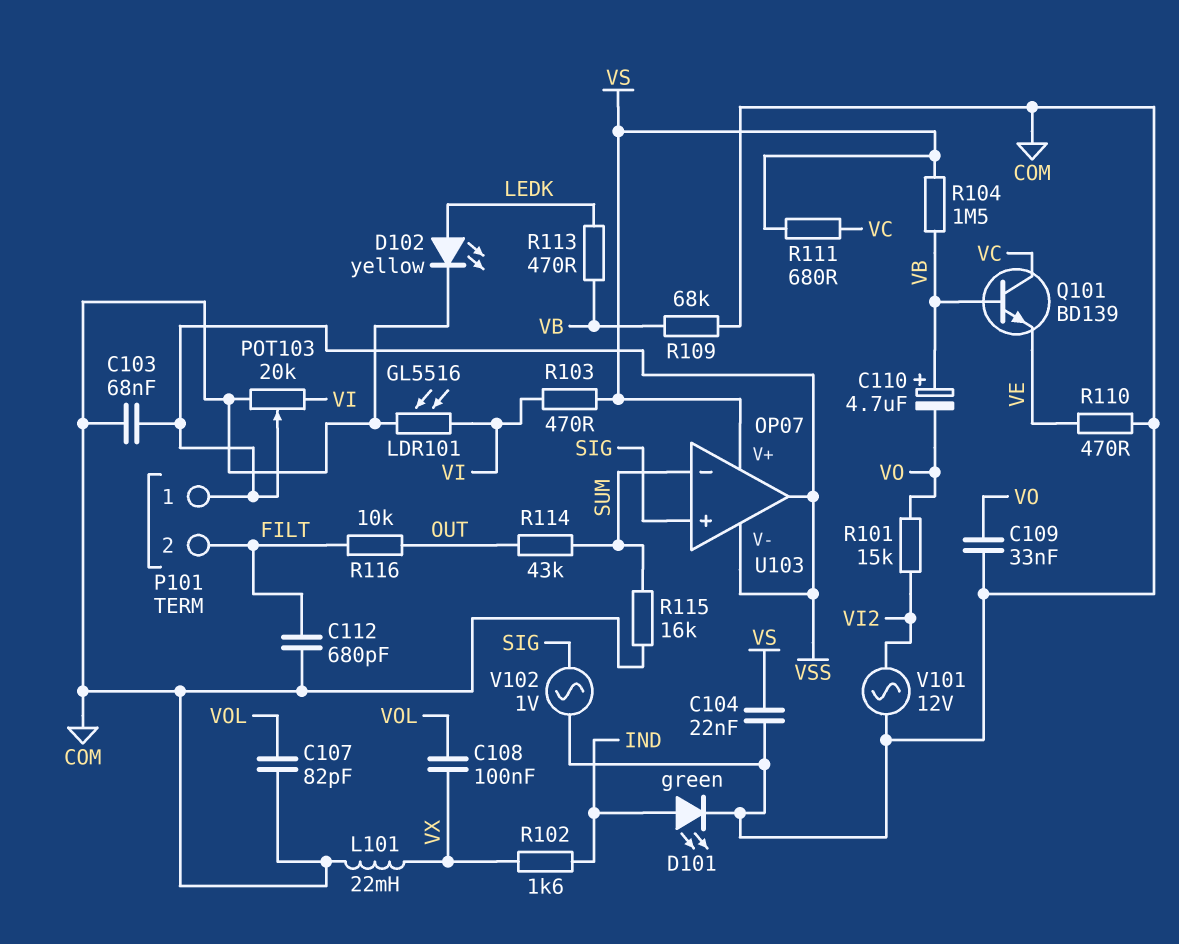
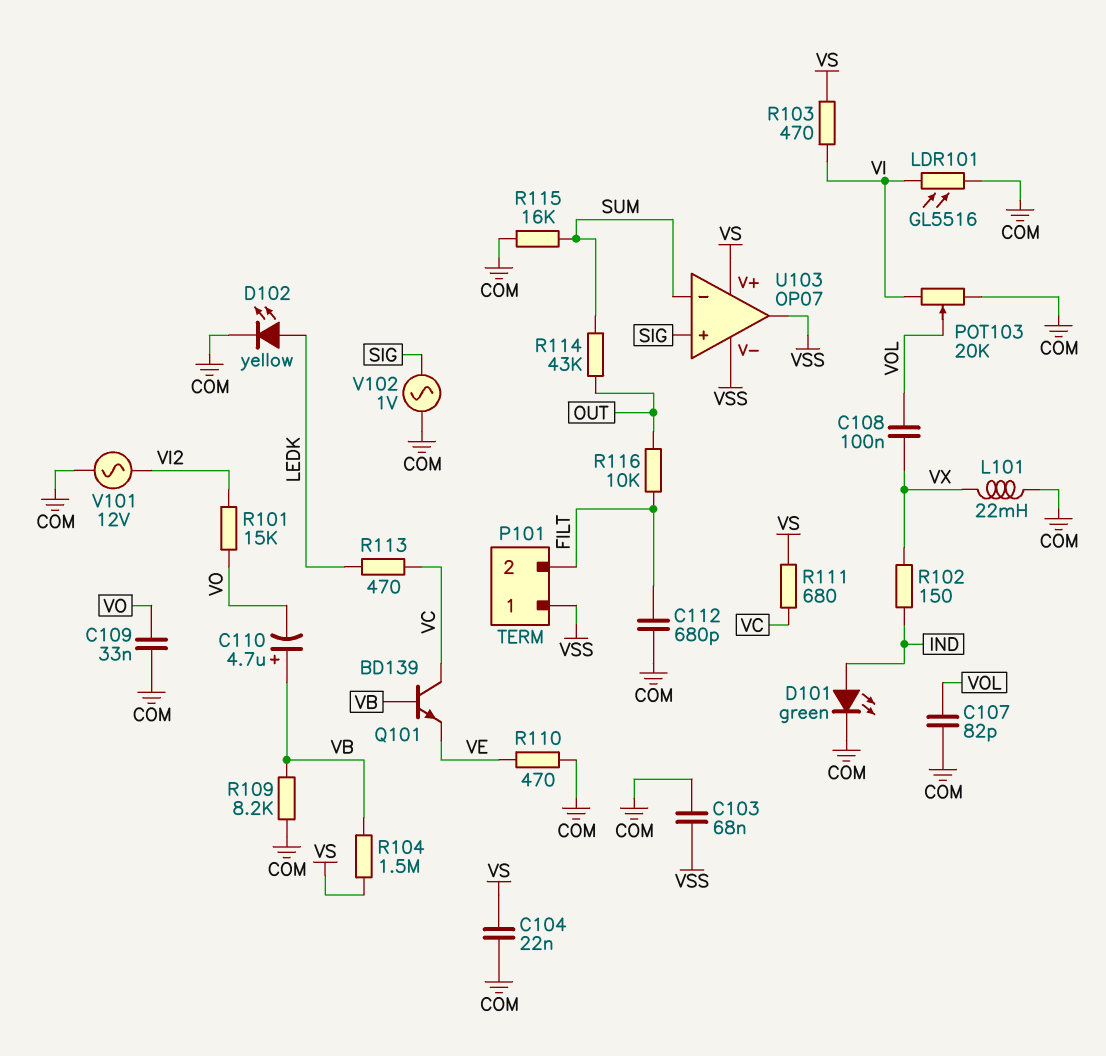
POT103: 20k (COM, VI, wiper VSS) -> 20k (COM, VI, wiper VOL)
R102: 1.6k (IND, VX) -> 150 (IND, VX)
R109: 68k (COM, VB) -> 8.2k (COM, VB)
R113: 470 (LEDK, VB) -> 470 (LEDK, VC)

